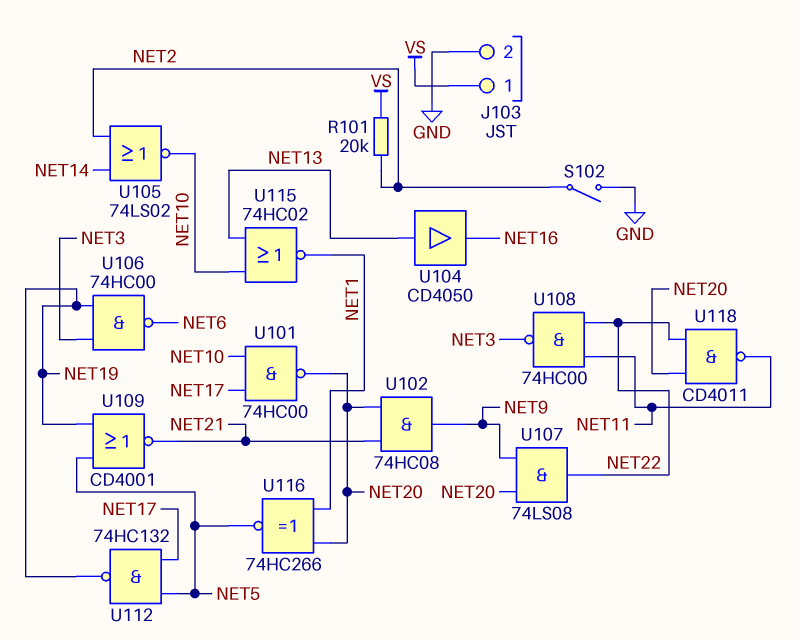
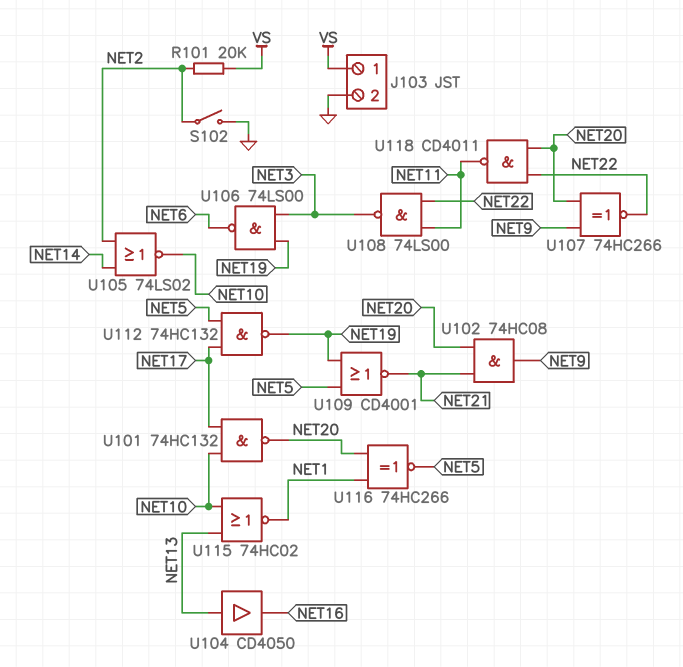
U101: NAND 74HC00 (in NET10, in NET17, out NET20) -> NAND 74HC132 (in NET10, in NET17, out NET20)
U106: NAND 74HC00 (in NET3, in NET19, out NET6) -> NAND 74LS00 (in NET3, in NET19, out NET6)
U107: AND 74LS08 (in NET9, in NET20, out NET22) -> XNOR 74HC266 (in NET9, in NET20, out NET22)
U108: NAND 74HC00 (in NET11, in NET22, out NET3) -> NAND 74LS00 (in NET11, in NET22, out NET3)

